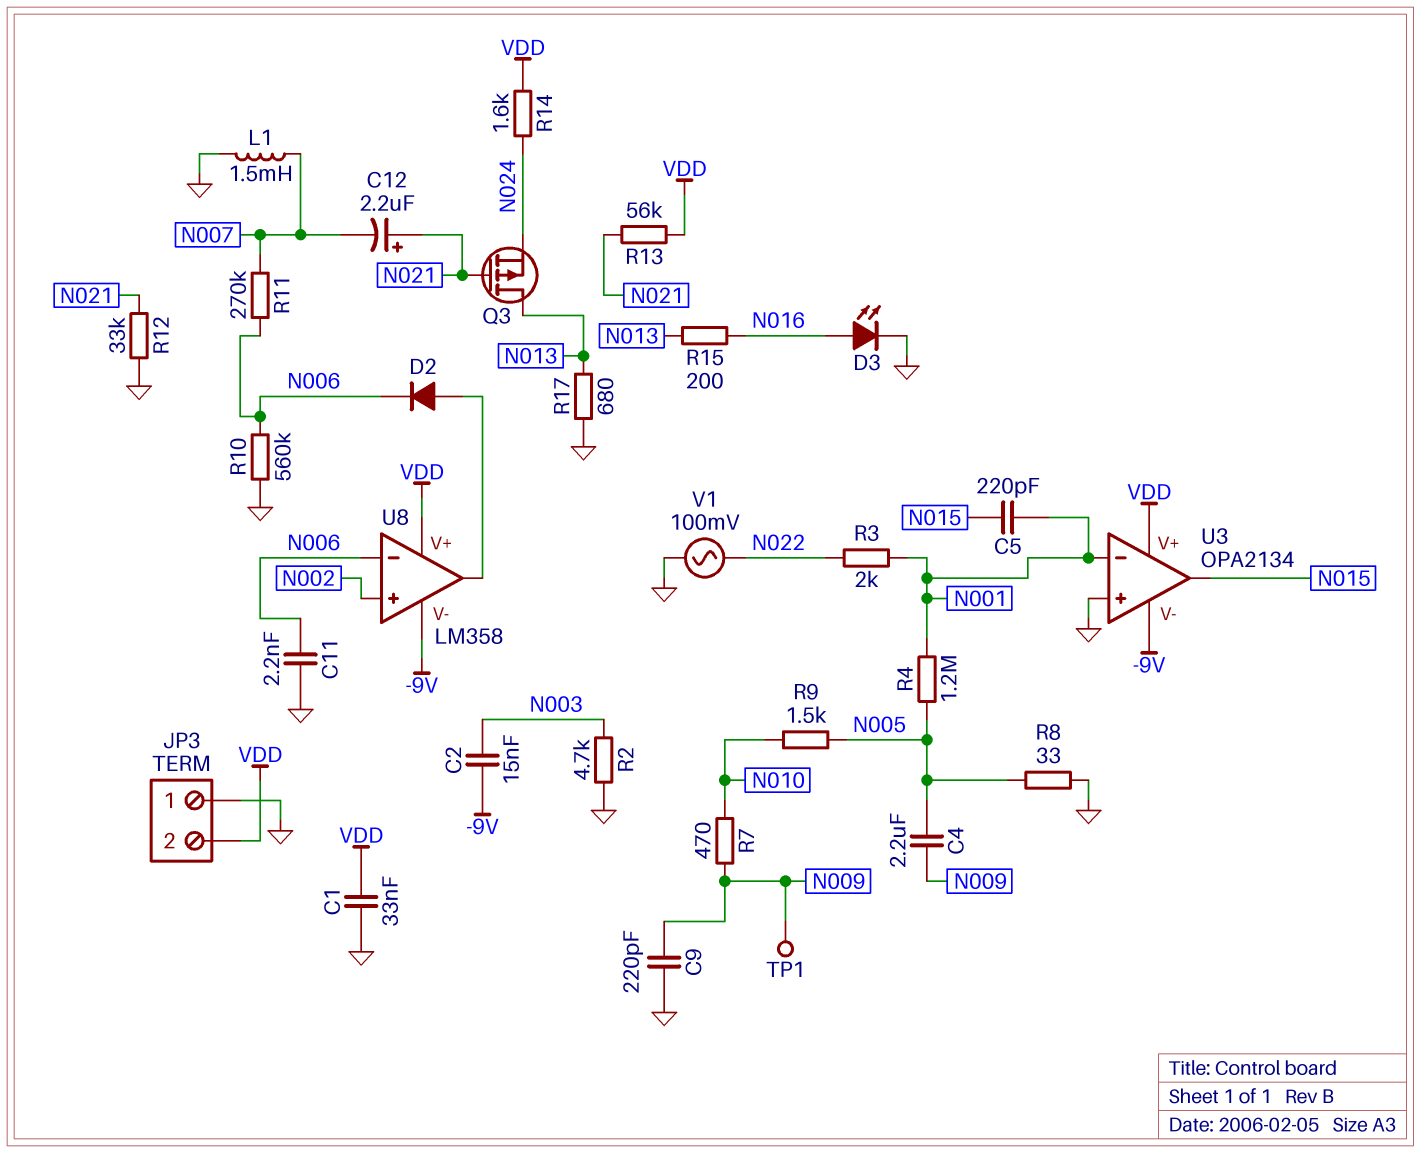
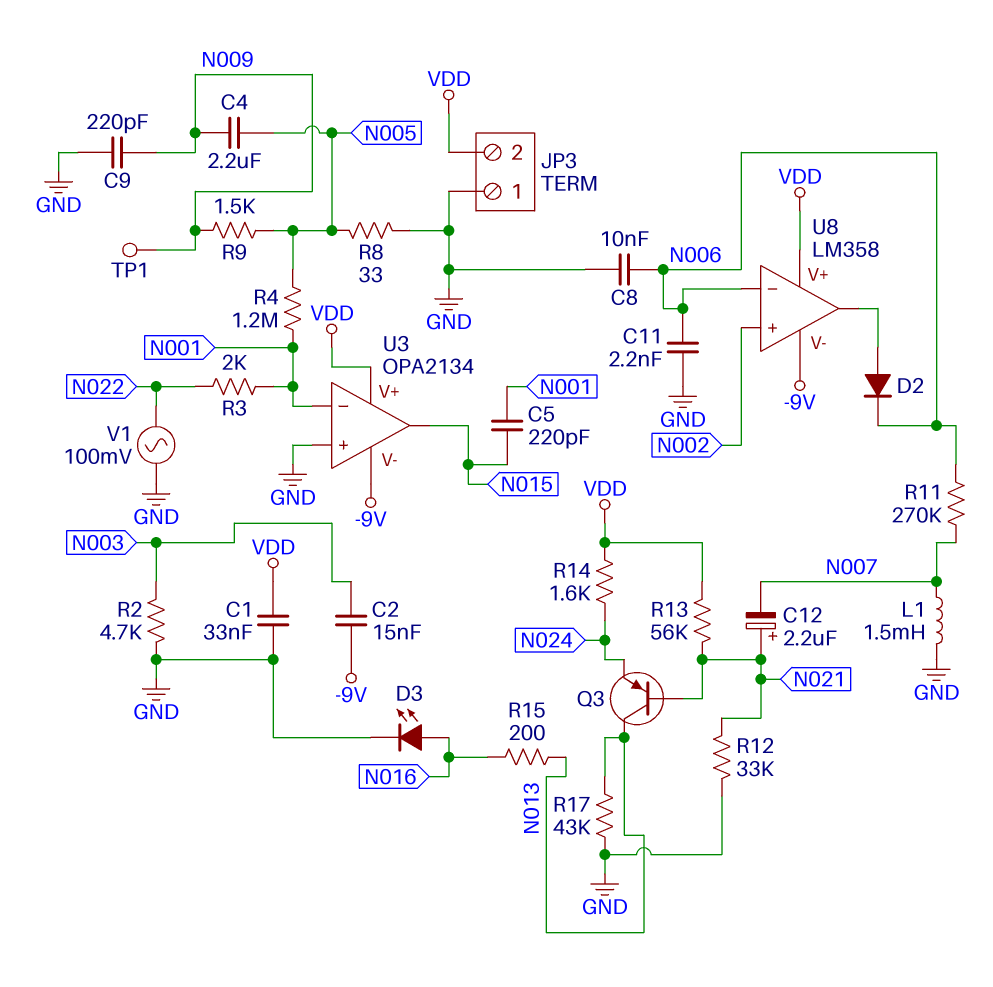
C8: none -> 10nF (GND, N006)
Q3: PMOS (G N021, D N013, S N024) -> PNP (B N021, C N013, E N024)
R7: 470 (N009, N010) -> none
R9: 1.5k (N005, N010) -> 1.5k (N005, N009)
R10: 560k (GND, N006) -> none
R17: 680 (GND, N013) -> 43k (GND, N013)

